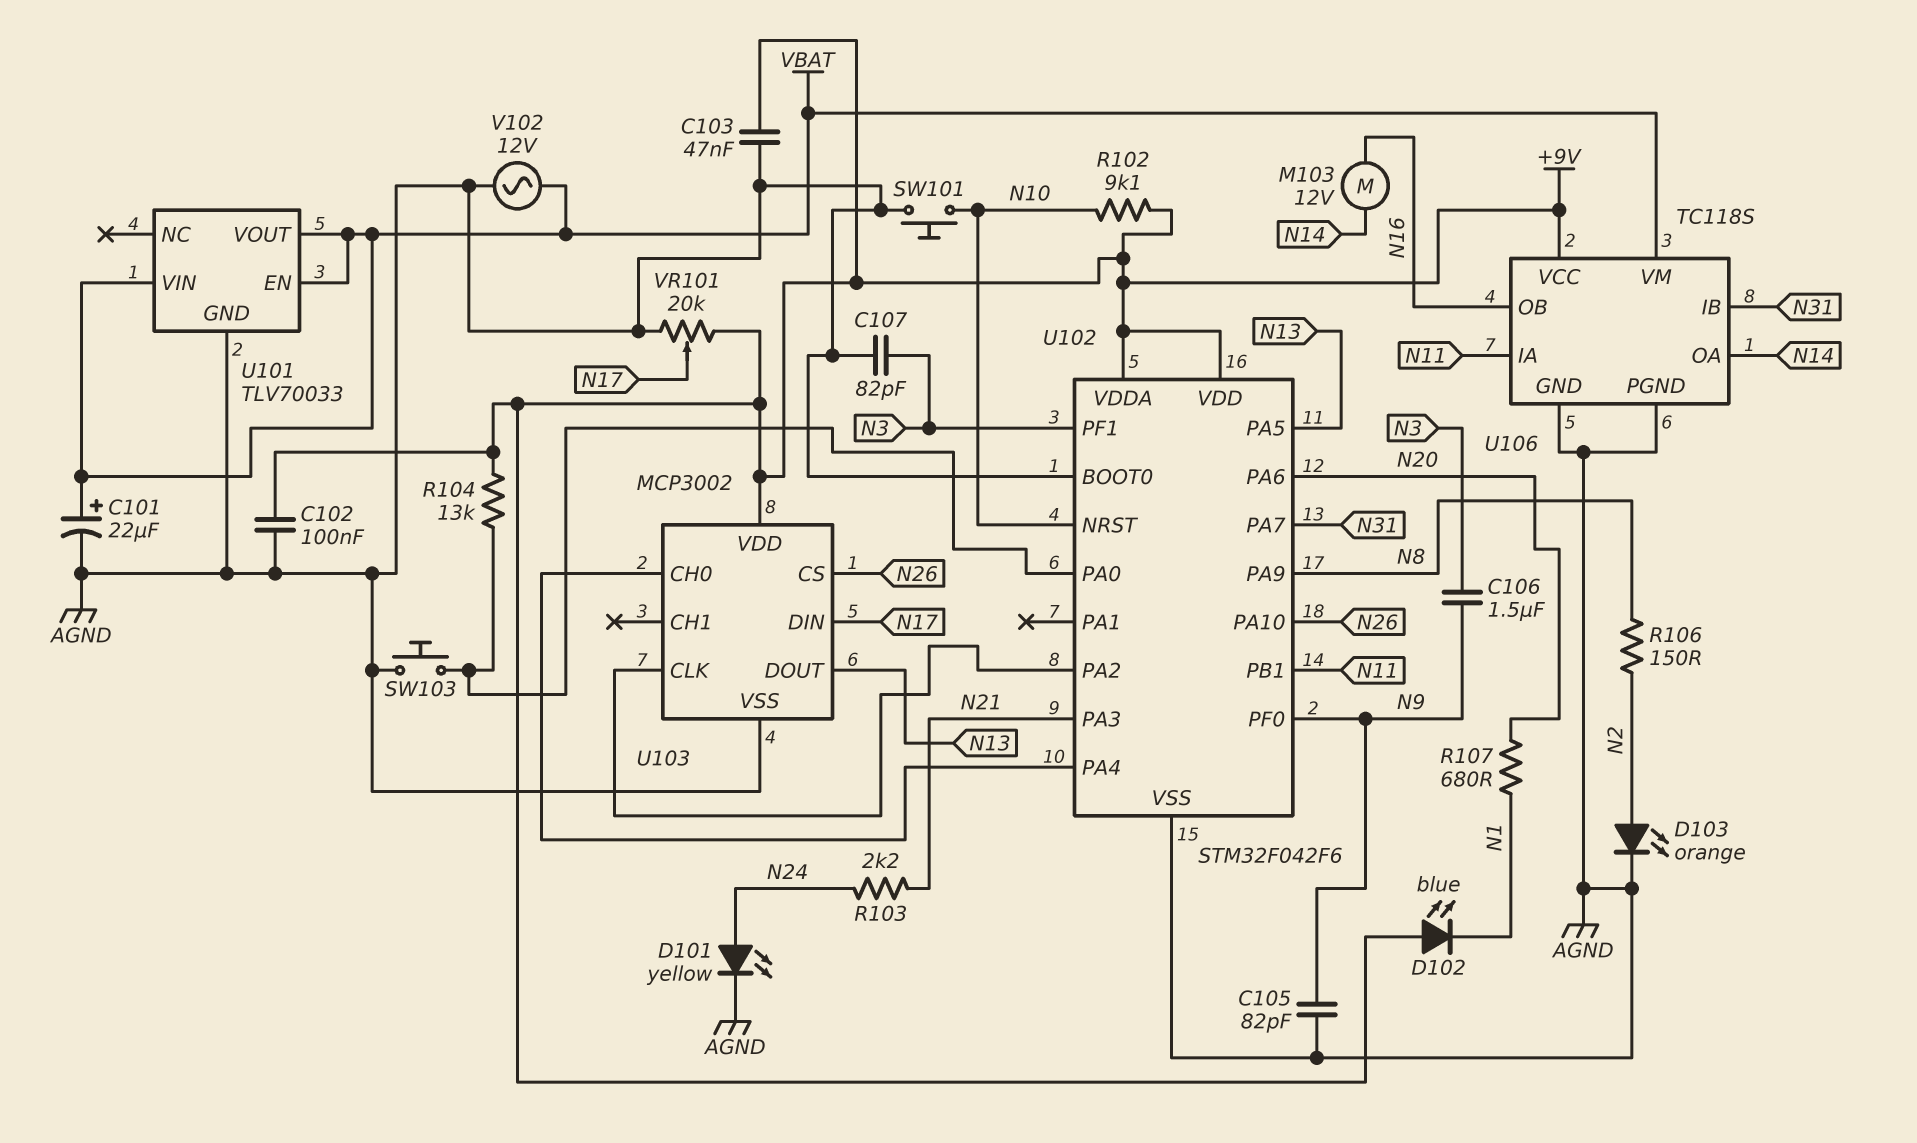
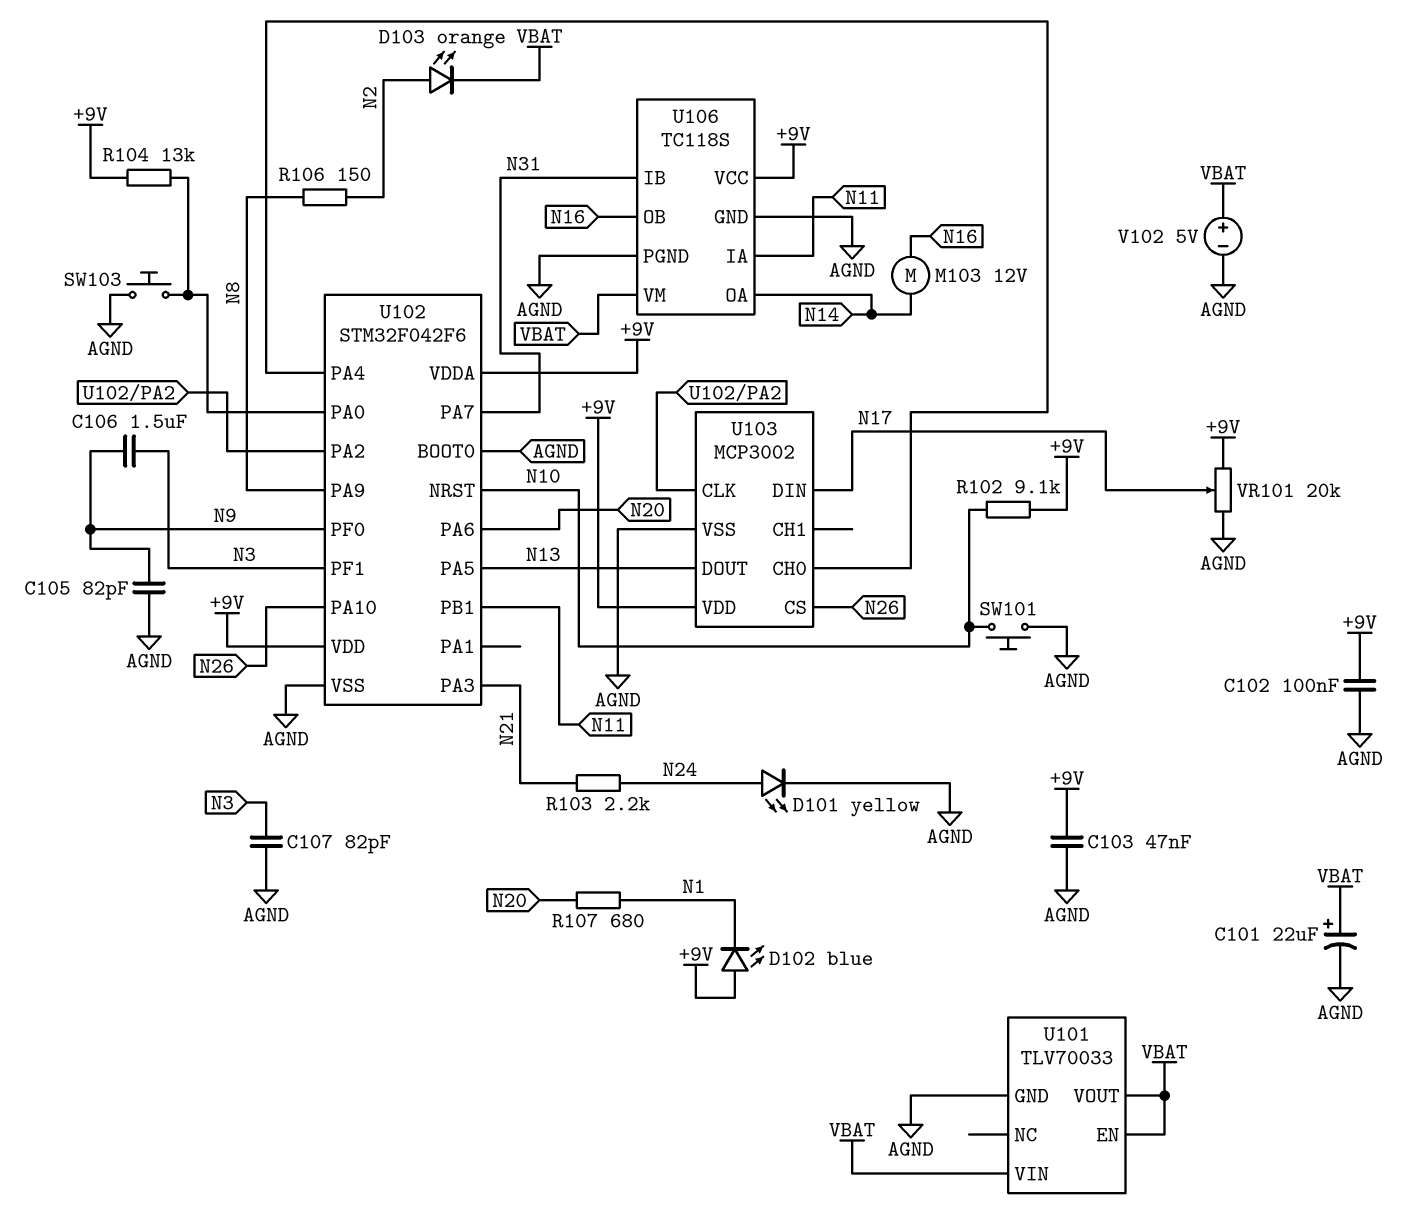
D103: LED orange (A N2, K AGND) -> LED orange (A N2, K VBAT)
V102: AC 12V (AGND, VBAT) -> 5V (plus VBAT, minus AGND)

